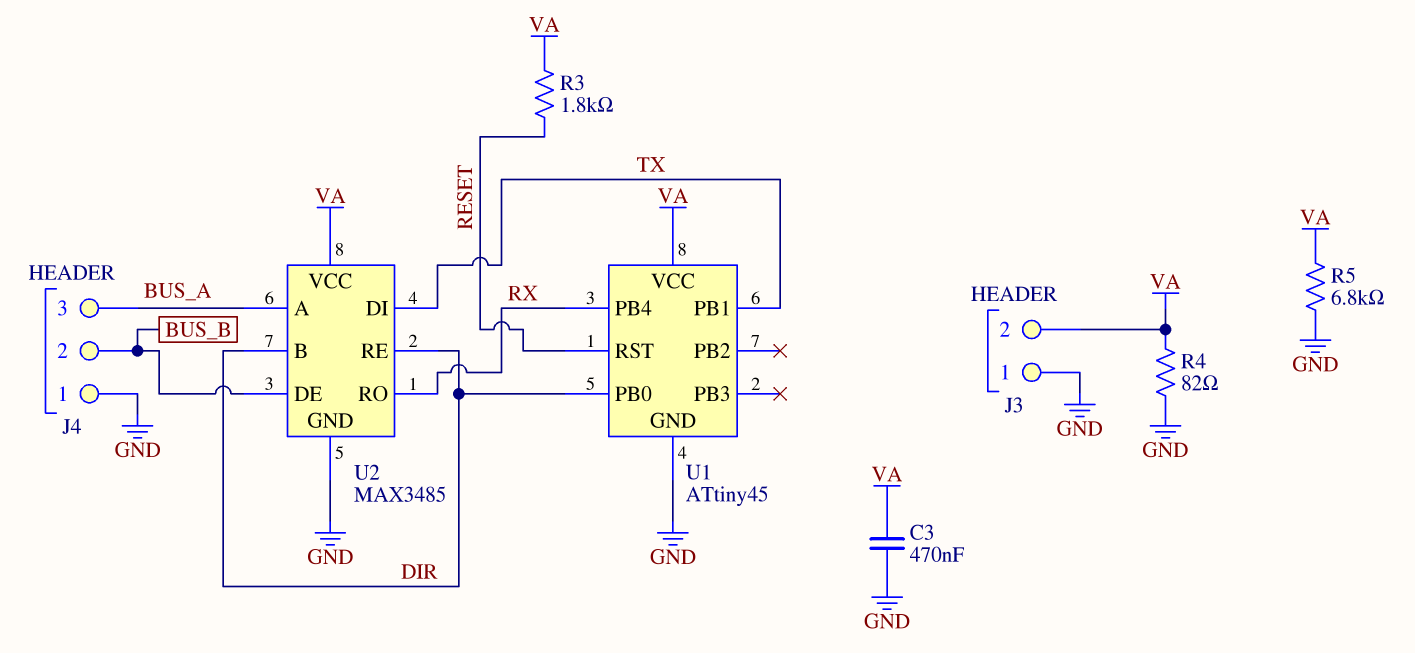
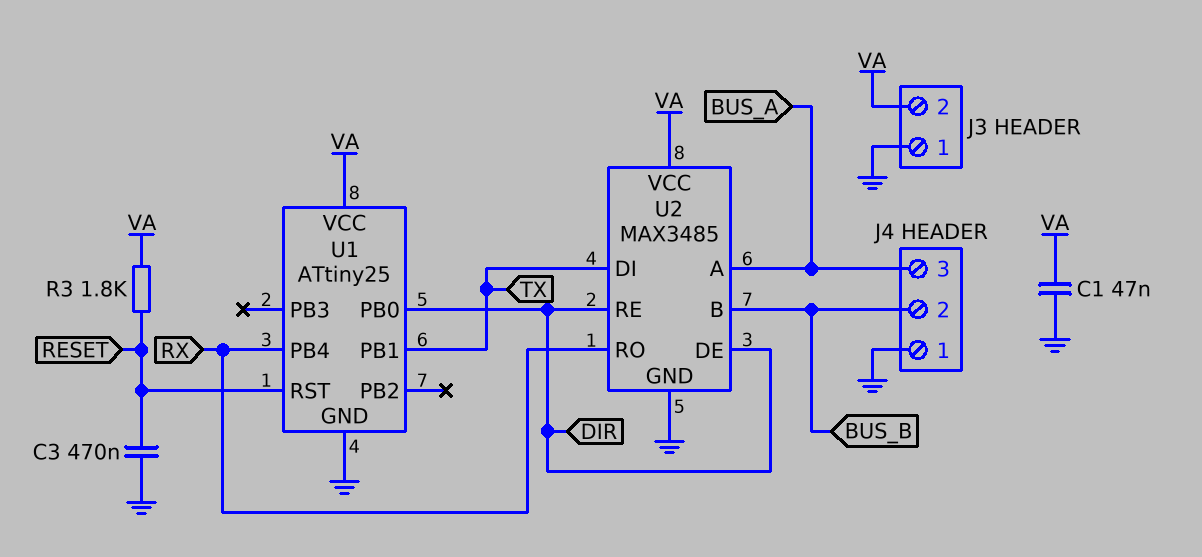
C1: none -> 47nF (GND, VA)
C3: 470nF (GND, VA) -> 470nF (GND, RESET)
R4: 82 (GND, VA) -> none
R5: 6.8k (GND, VA) -> none
U1: ATtiny45 -> ATtiny25
U2 pin B: DIR -> BUS_B
U2 pin DE: BUS_B -> DIR

